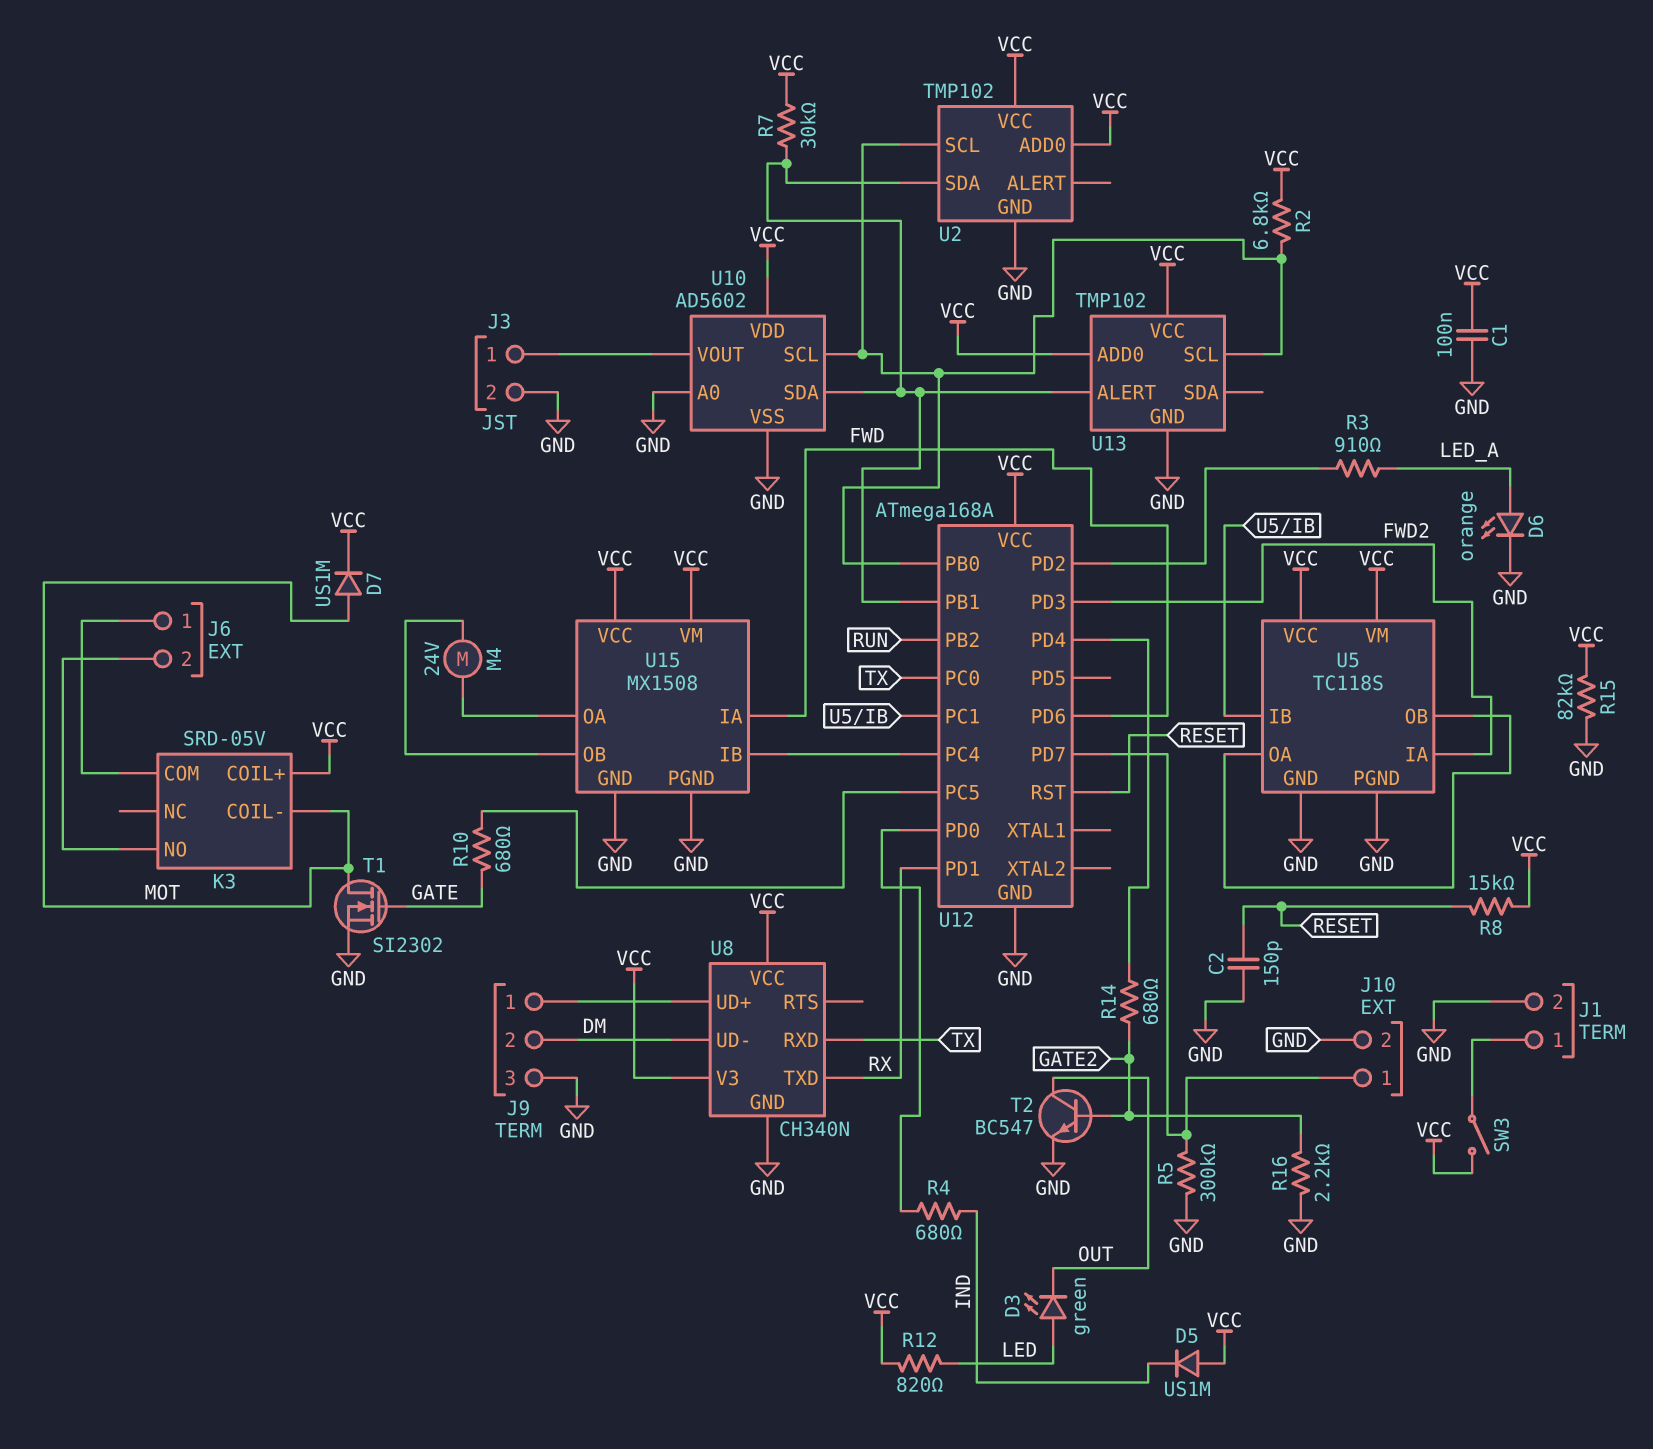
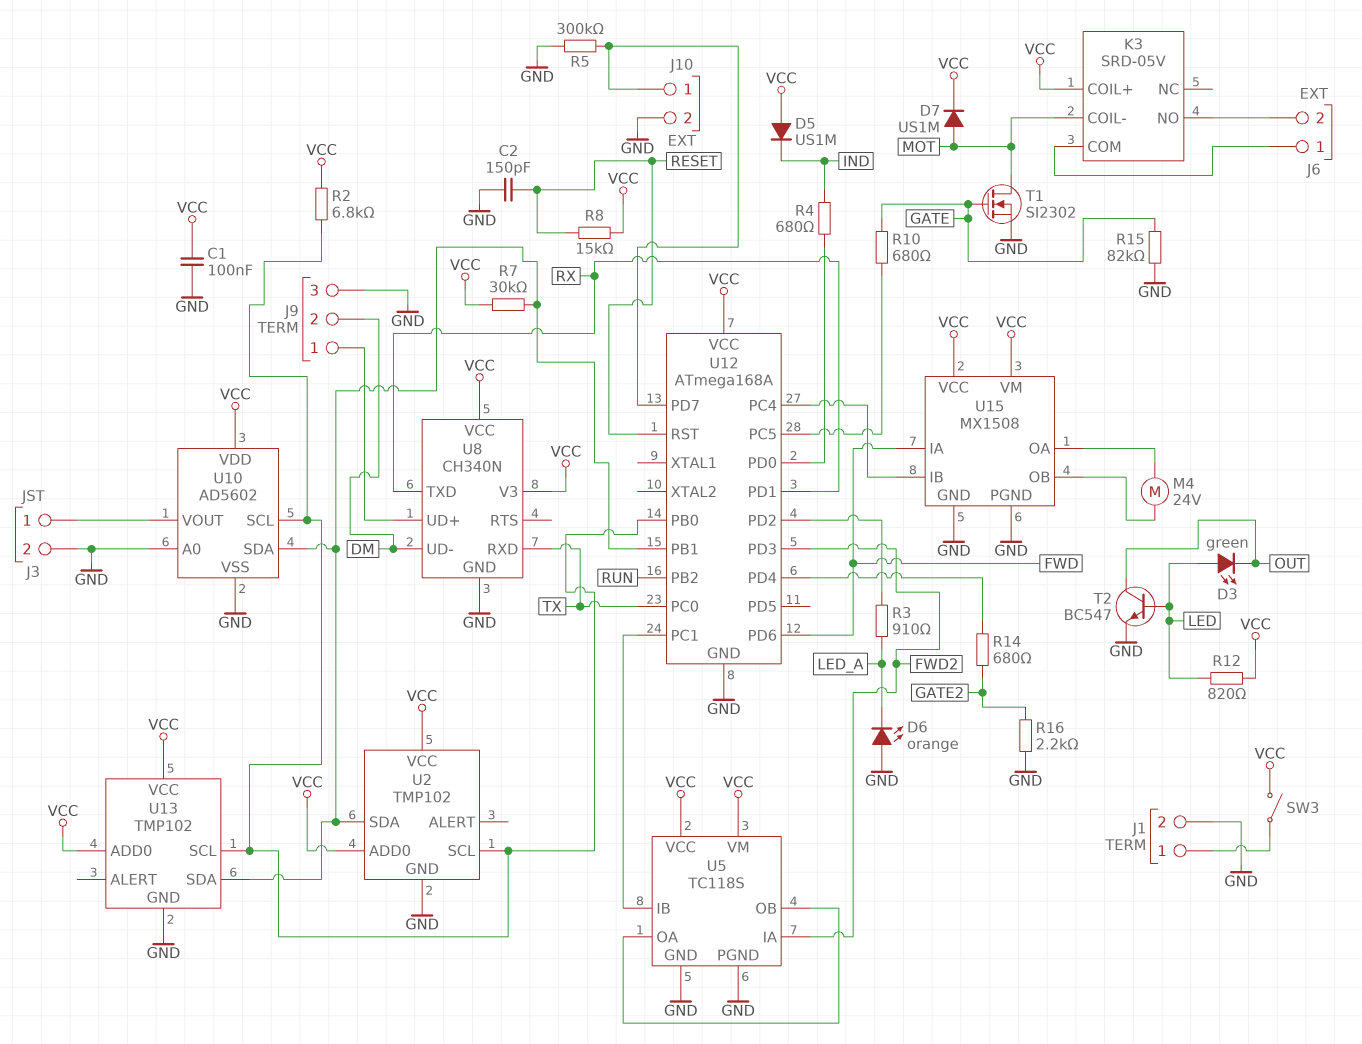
D6: LED orange (A LED_A, K GND) -> LED orange (A GND, K LED_A)
R15: 82k (GND, VCC) -> 82k (GATE, GND)
T2: NPN BC547 (B GATE2, C OUT, E GND) -> NPN BC547 (B LED, C OUT, E GND)
U13 pin ALERT: U2/SDA -> none
U13 pin SDA: none -> U2/SDA

